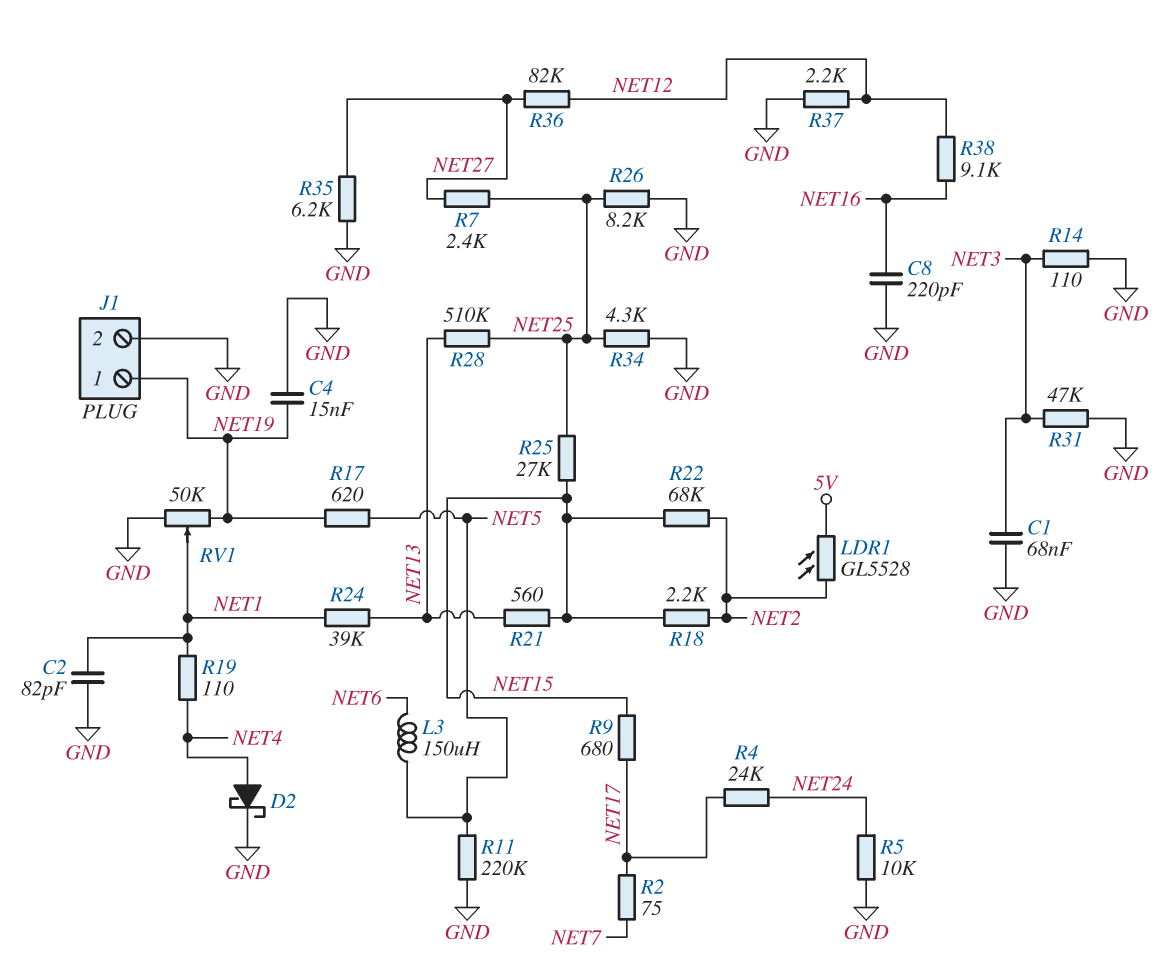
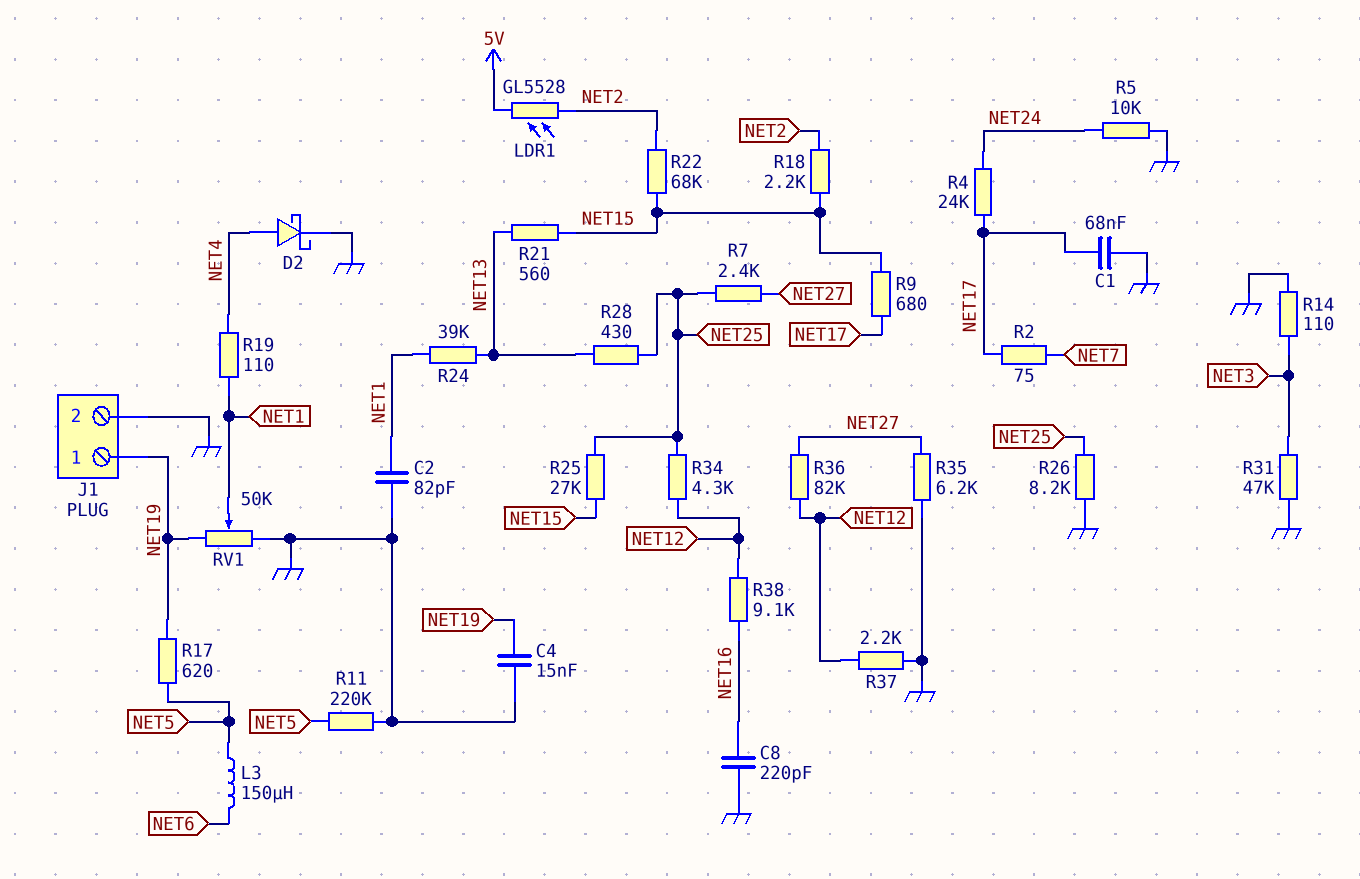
C1: 68nF (GND, NET3) -> 68nF (GND, NET17)
R28: 510k (NET13, NET25) -> 430 (NET13, NET25)
R34: 4.3k (GND, NET25) -> 4.3k (NET12, NET25)

